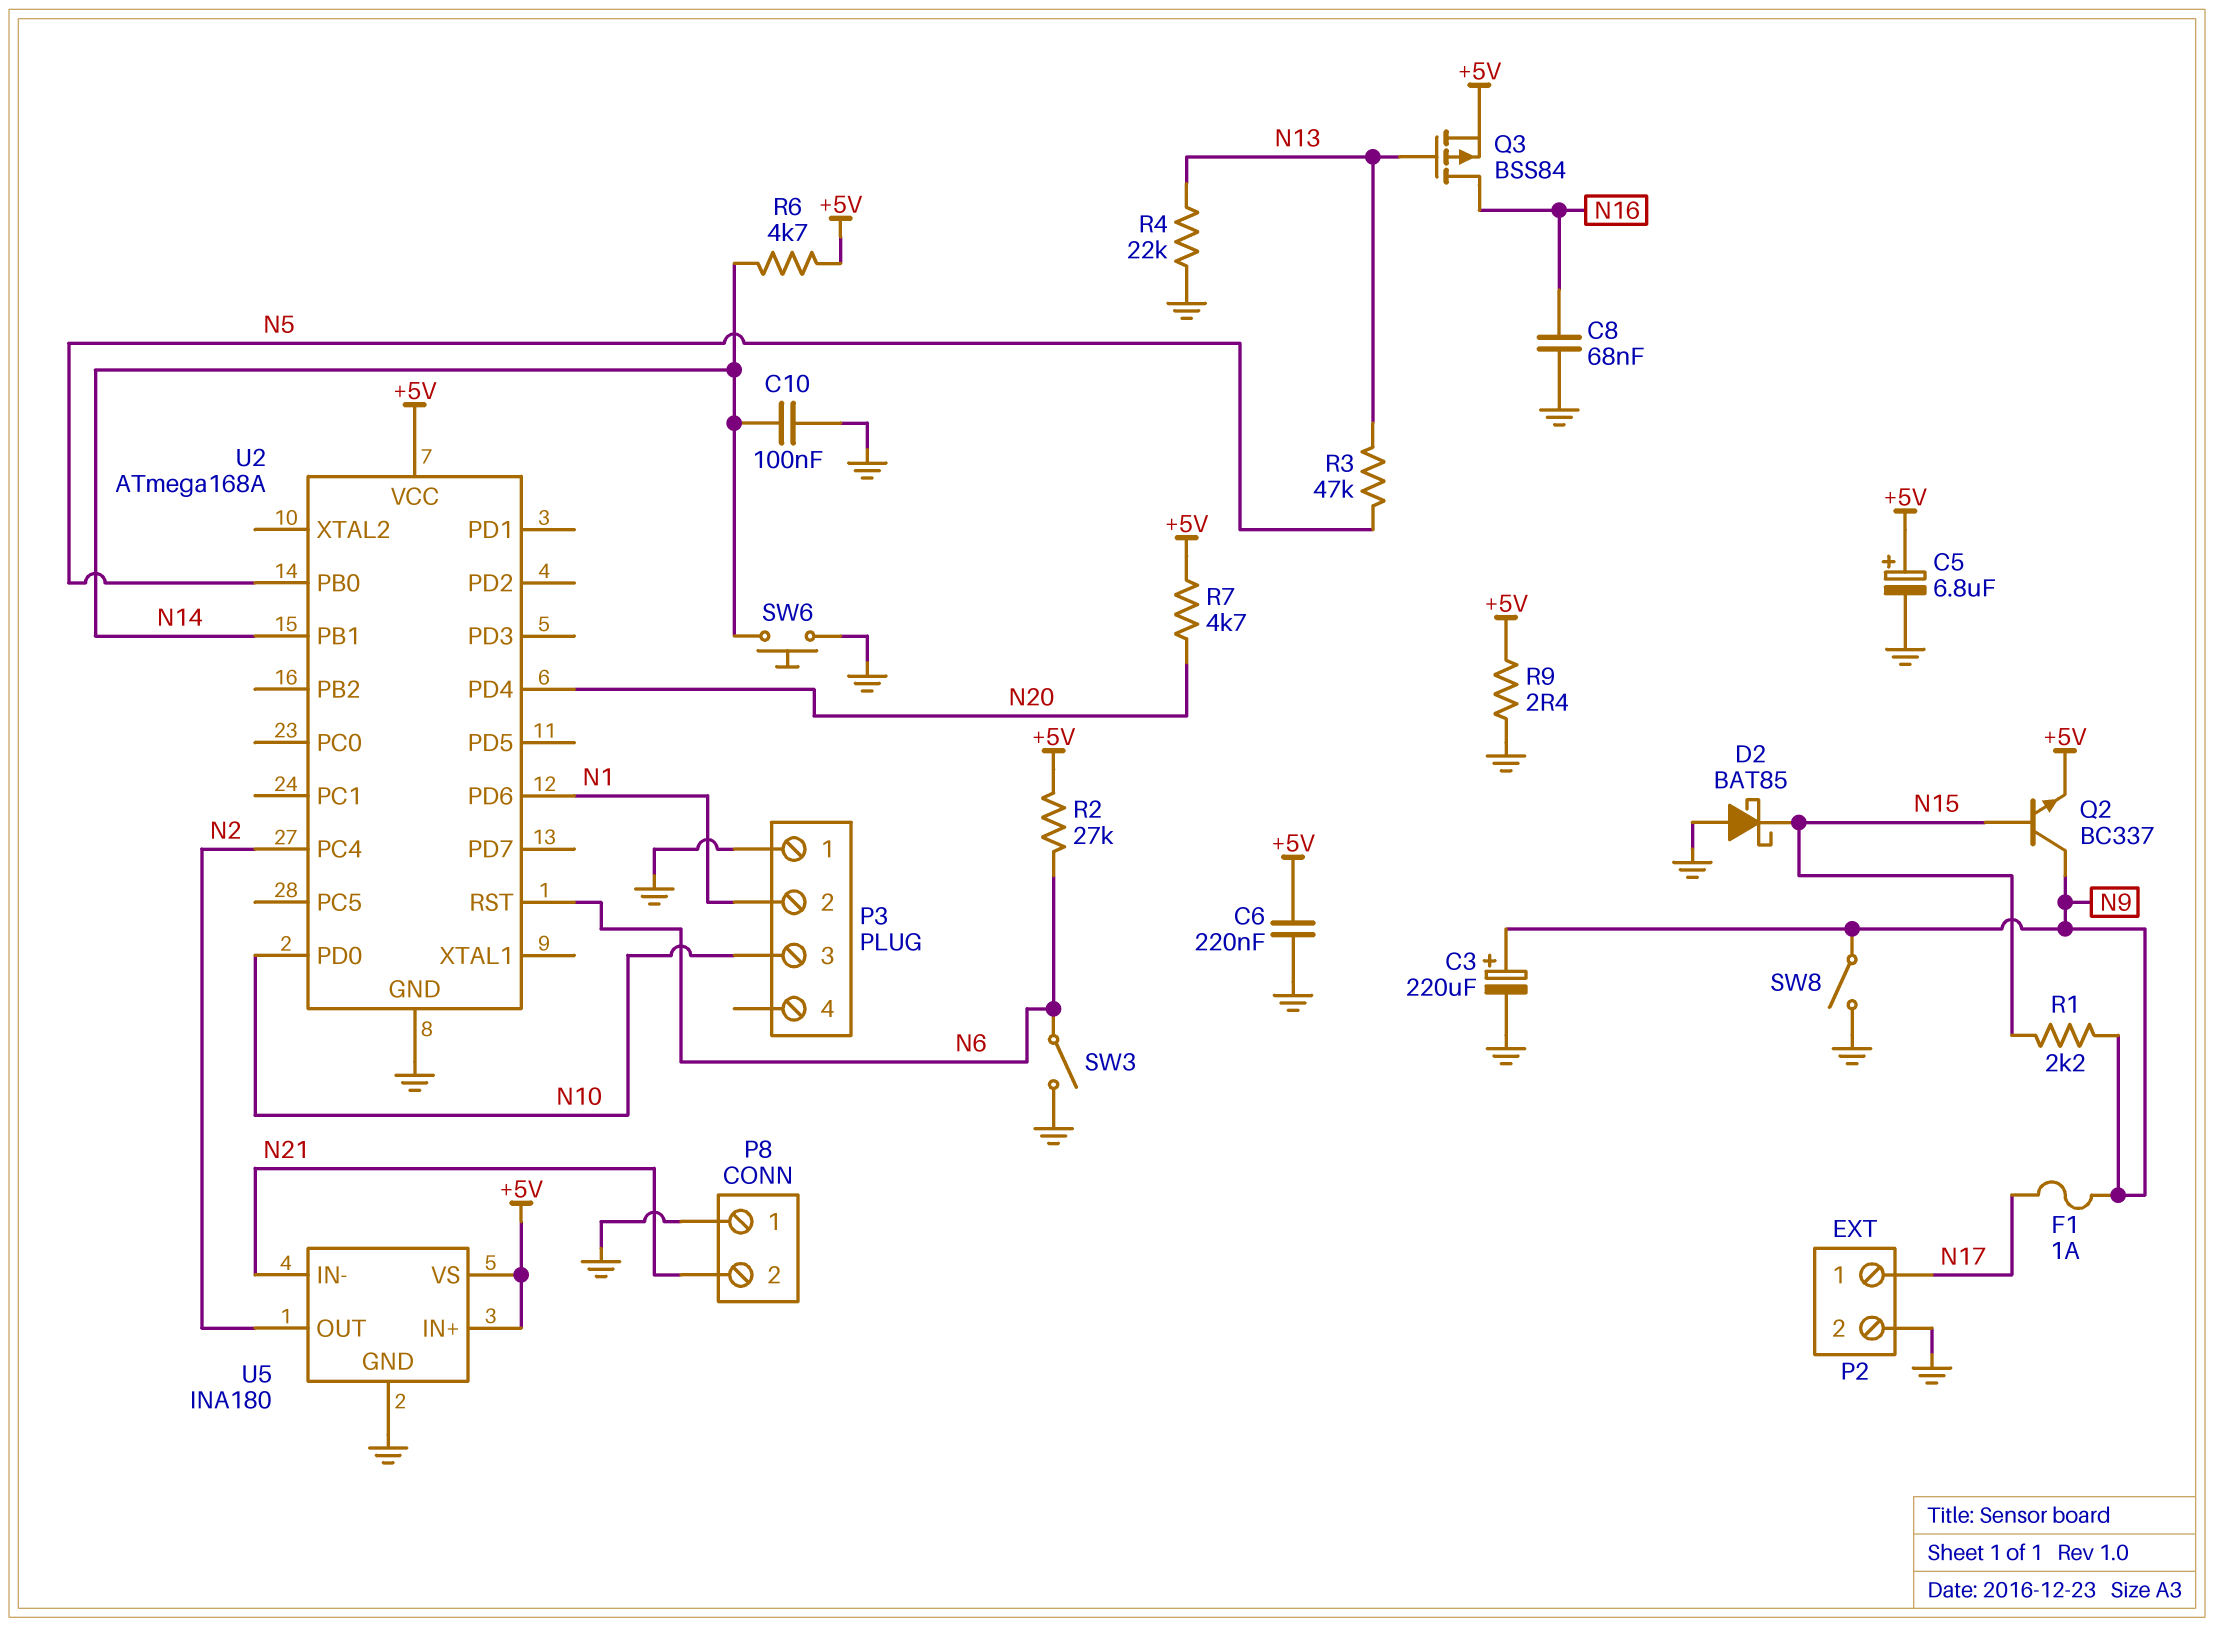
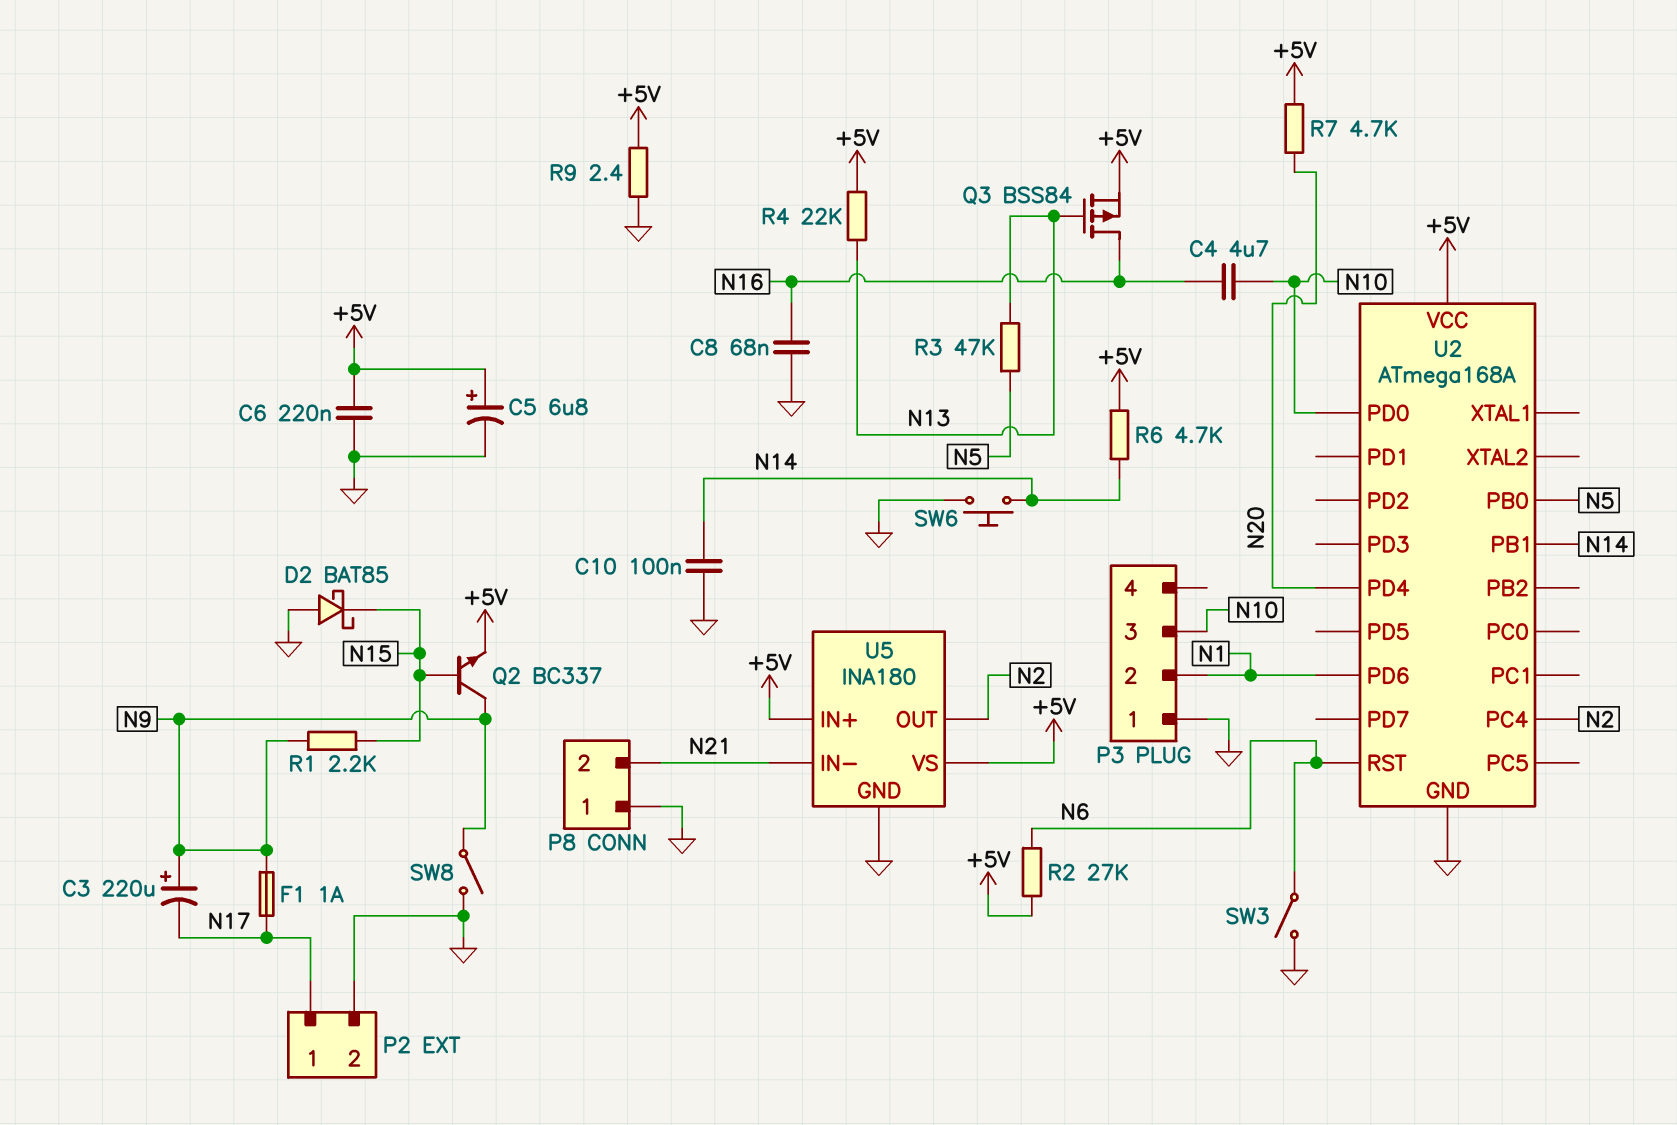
C3: 220uF (plus N9, minus GND) -> 220uF (plus N9, minus N17)
C4: none -> 4.7uF (N10, N16)
R4: 22k (GND, N13) -> 22k (+5V, N13)

